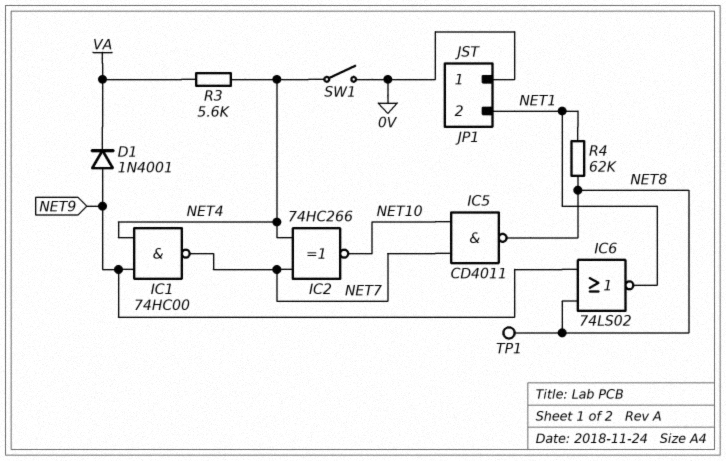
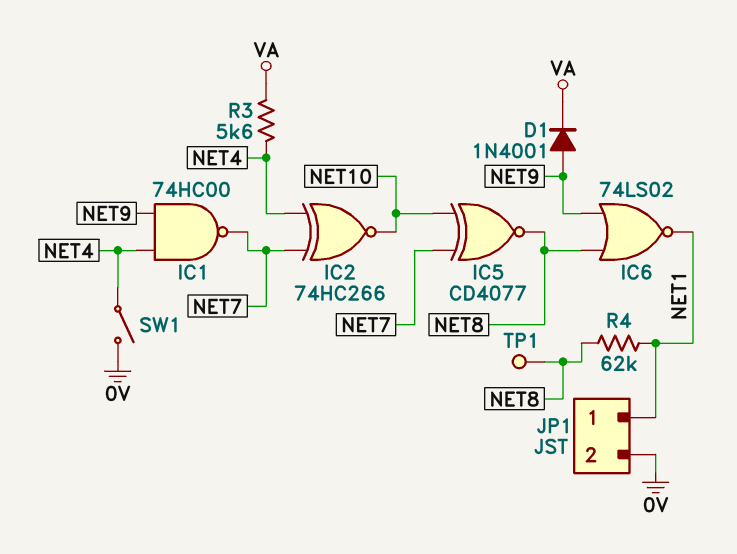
IC5: NAND CD4011 (in NET7, in NET10, out NET8) -> XNOR CD4077 (in NET7, in NET10, out NET8)
JP1 pin 1: 0V -> NET1
JP1 pin 2: NET1 -> 0V

